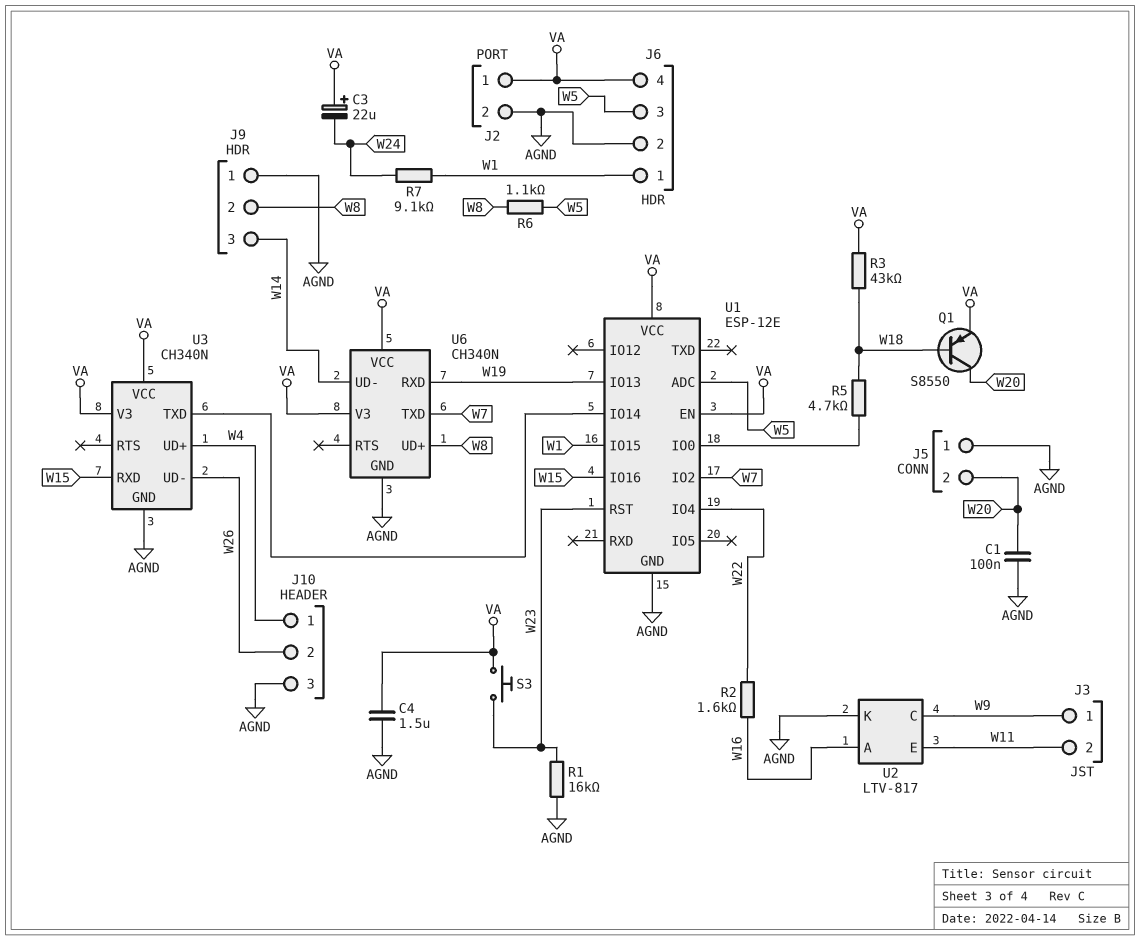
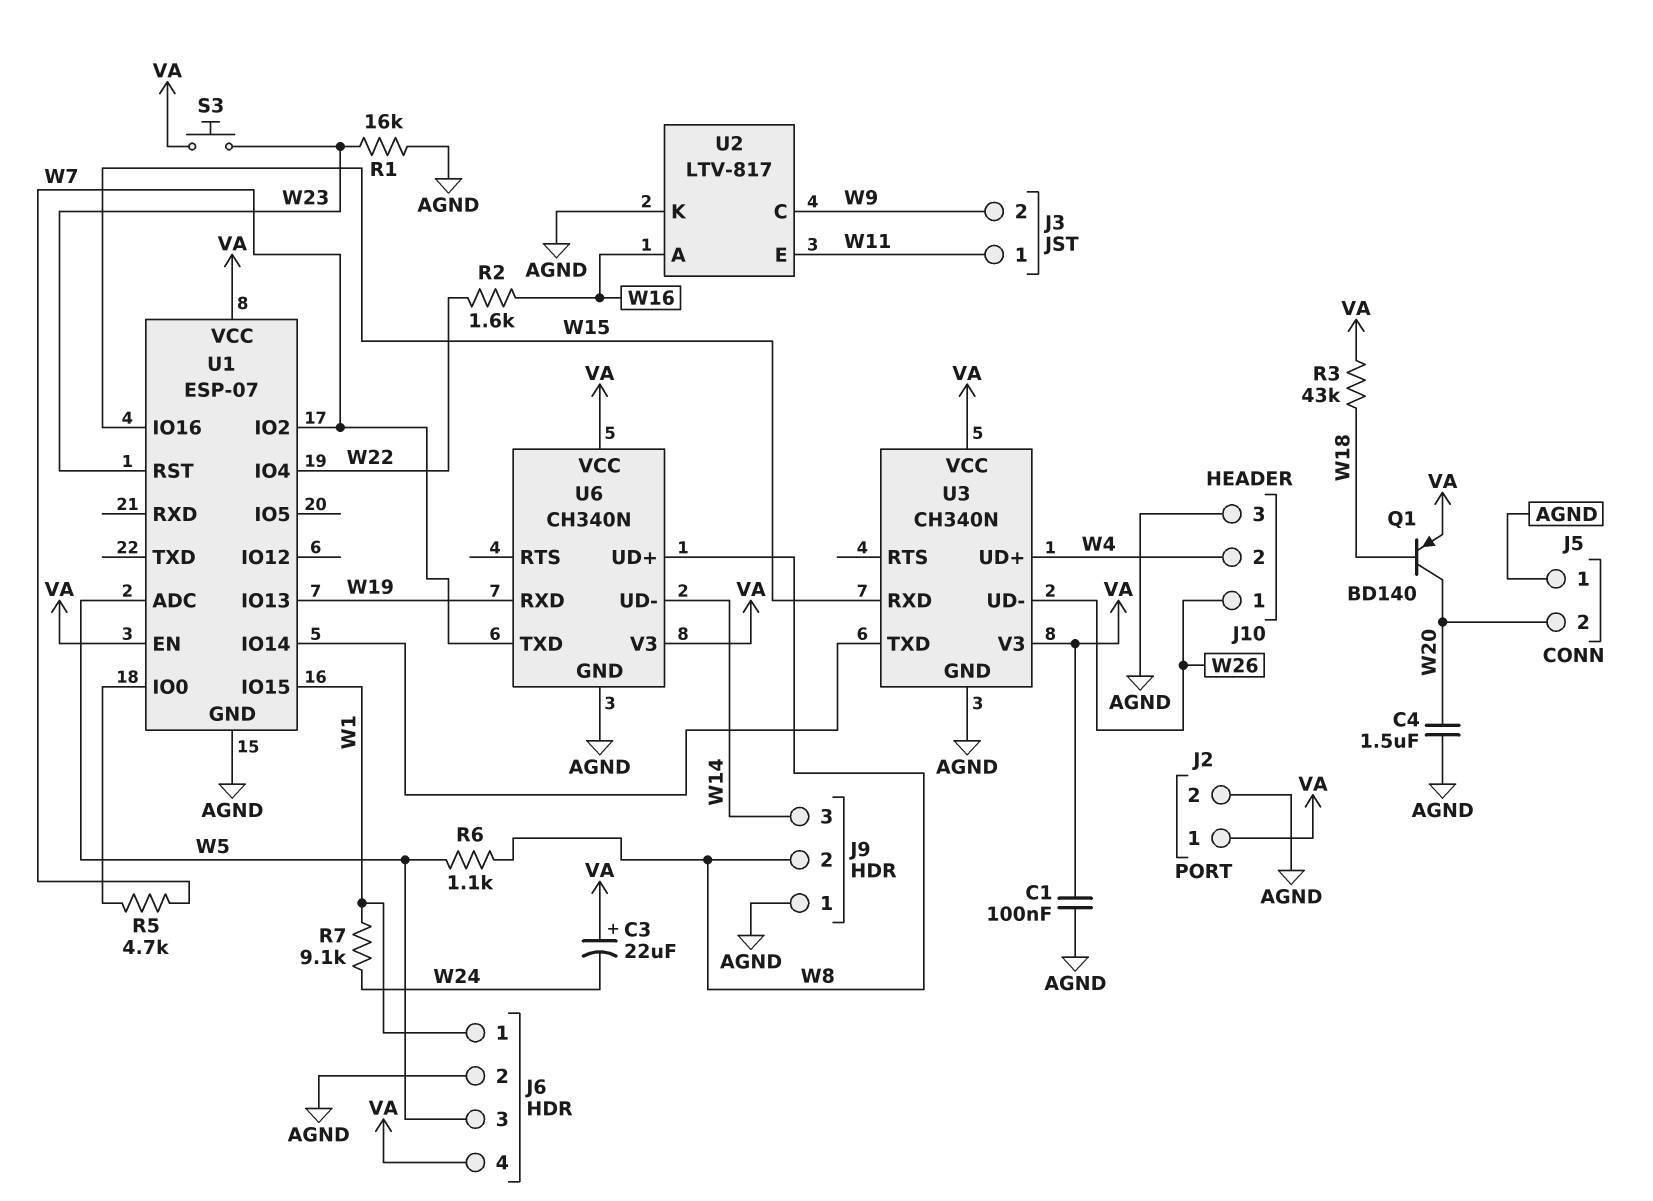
C1: 100nF (AGND, W20) -> 100nF (AGND, VA)
C4: 1.5uF (AGND, VA) -> 1.5uF (AGND, W20)
J3 pin 1: W9 -> W11
J3 pin 2: W11 -> W9
J10 pin 1: W4 -> W26
J10 pin 2: W26 -> W4
Q1: PNP S8550 (B W18, C W20, E VA) -> PNP BD140 (B W18, C W20, E VA)
R5: 4.7k (U1/IO0, W18) -> 4.7k (U1/IO0, W7)
U1: ESP-12E -> ESP-07

